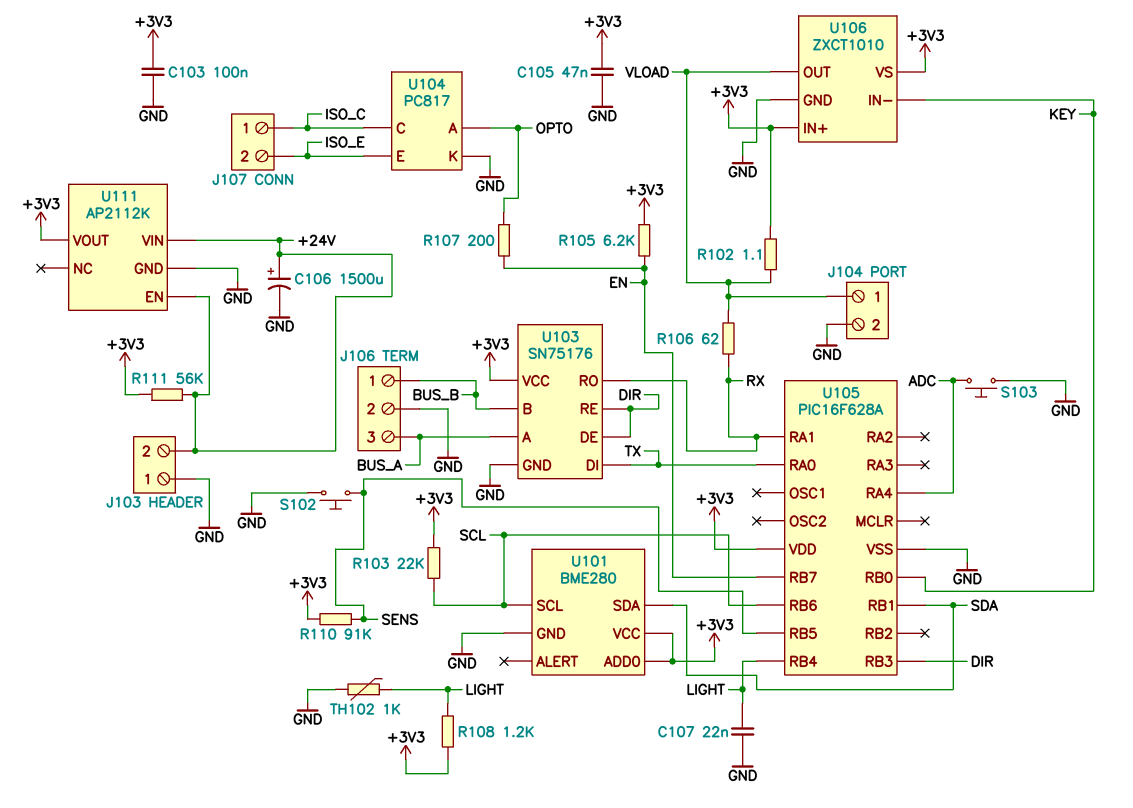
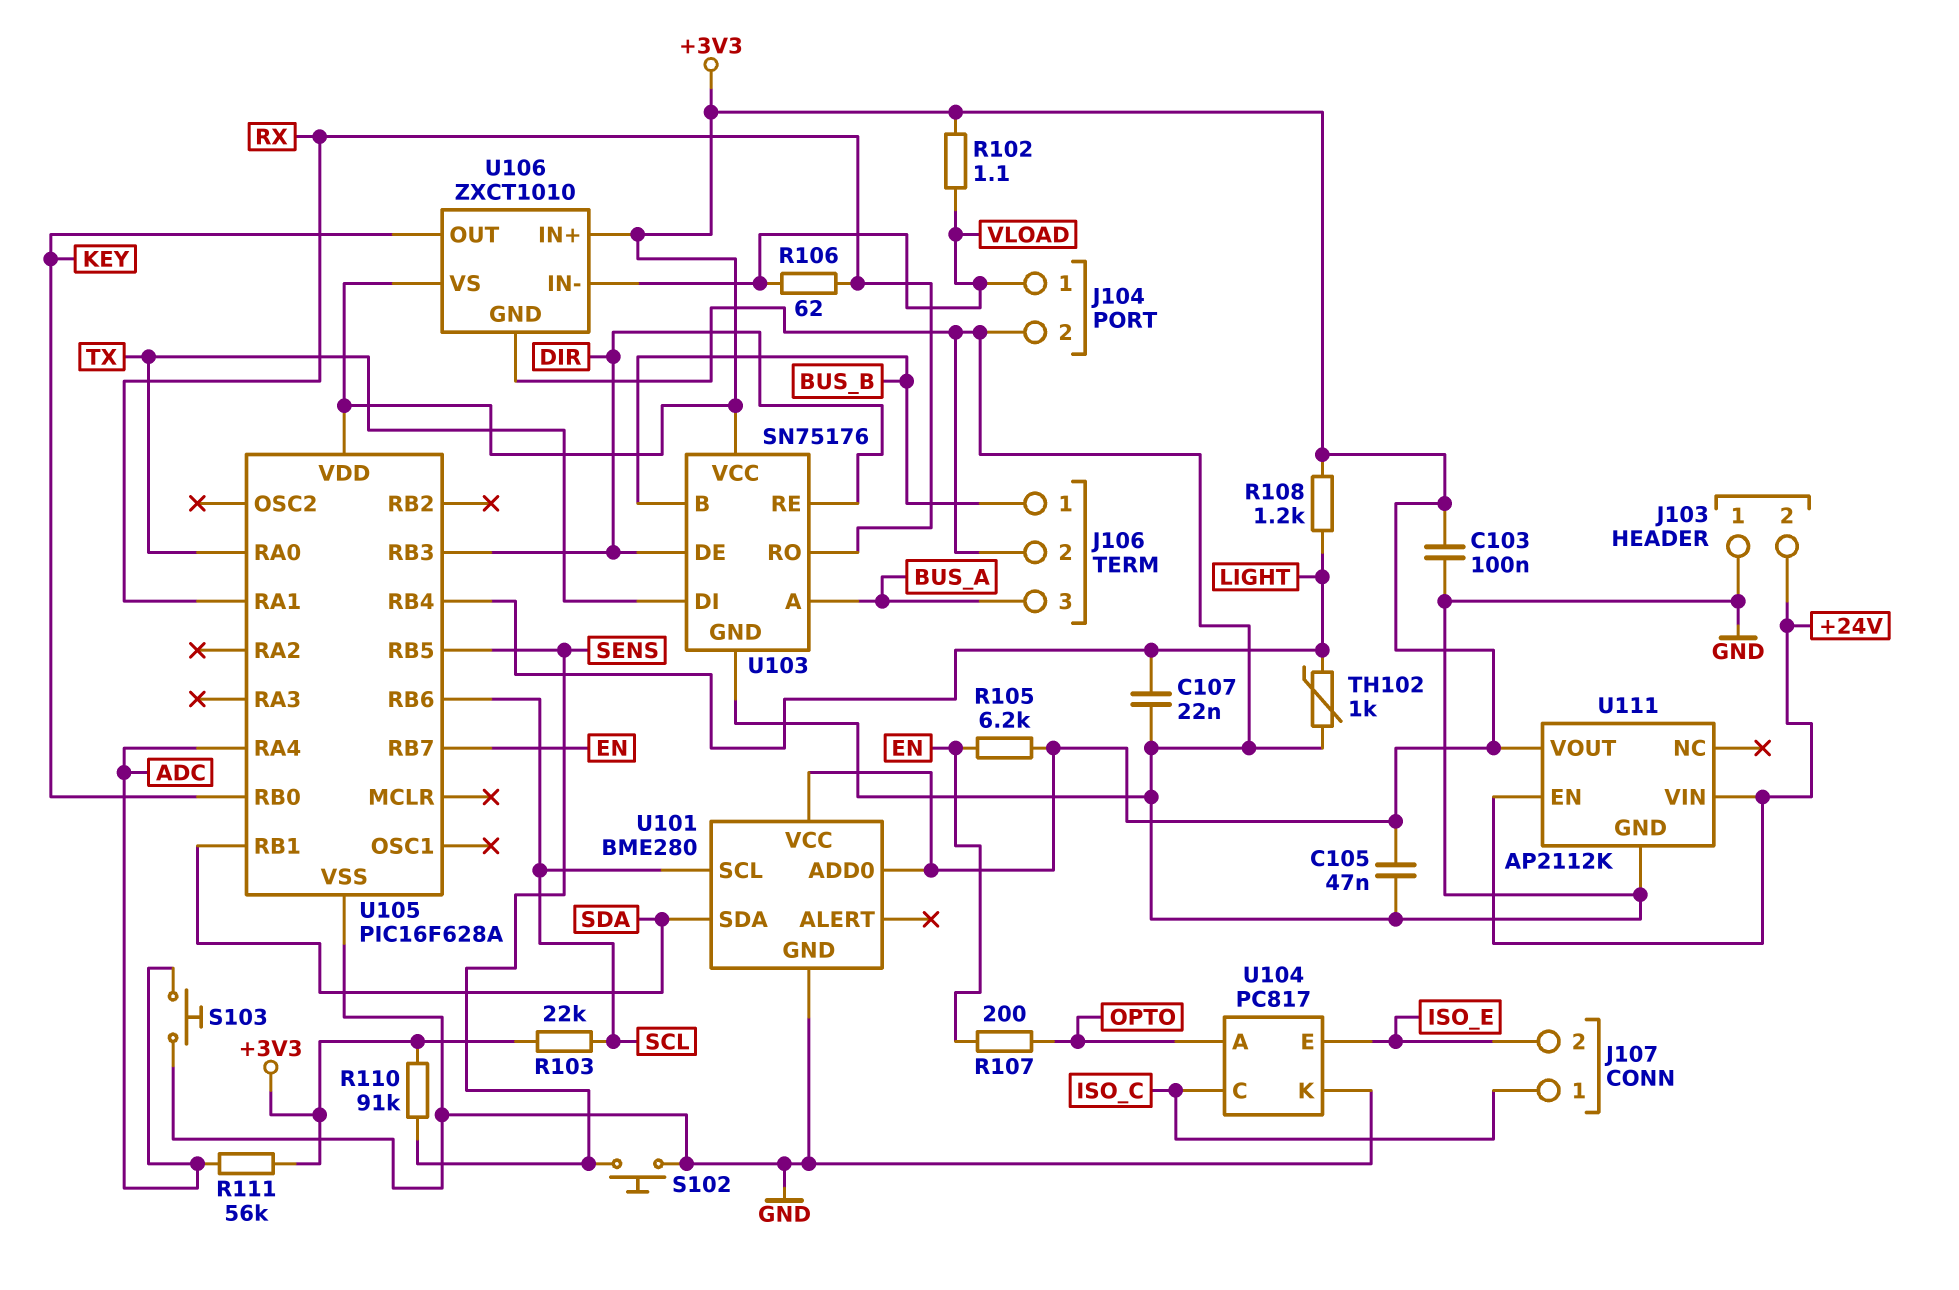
C106: 1500uF (plus +24V, minus GND) -> none
R111: 56k (+3V3, +24V) -> 56k (+3V3, ADC)
U106 pin IN-: KEY -> VLOAD
U106 pin OUT: VLOAD -> KEY

